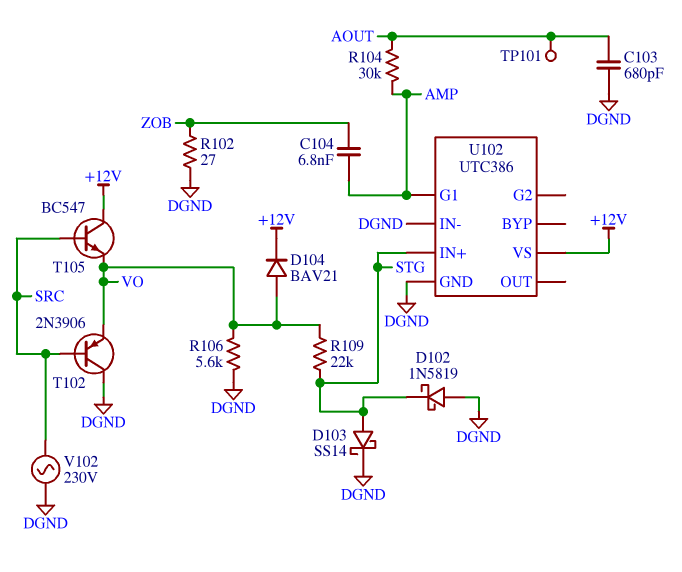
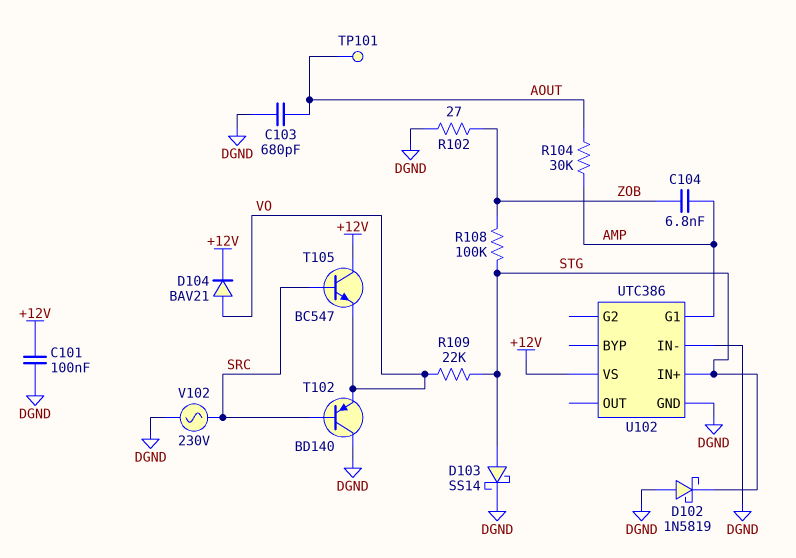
C101: none -> 100nF (+12V, DGND)
R106: 5.6k (DGND, VO) -> none
R108: none -> 100k (STG, ZOB)
T102: PNP 2N3906 (B SRC, C DGND, E VO) -> PNP BD140 (B SRC, C DGND, E VO)

